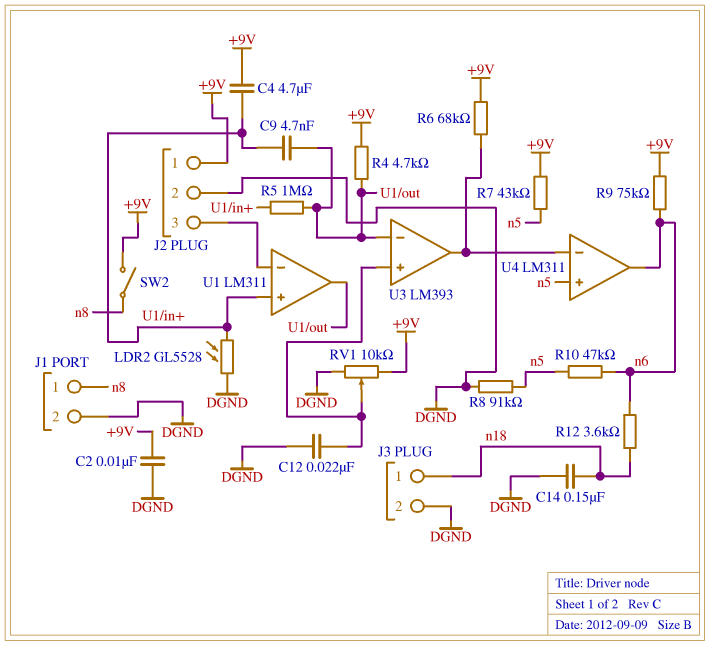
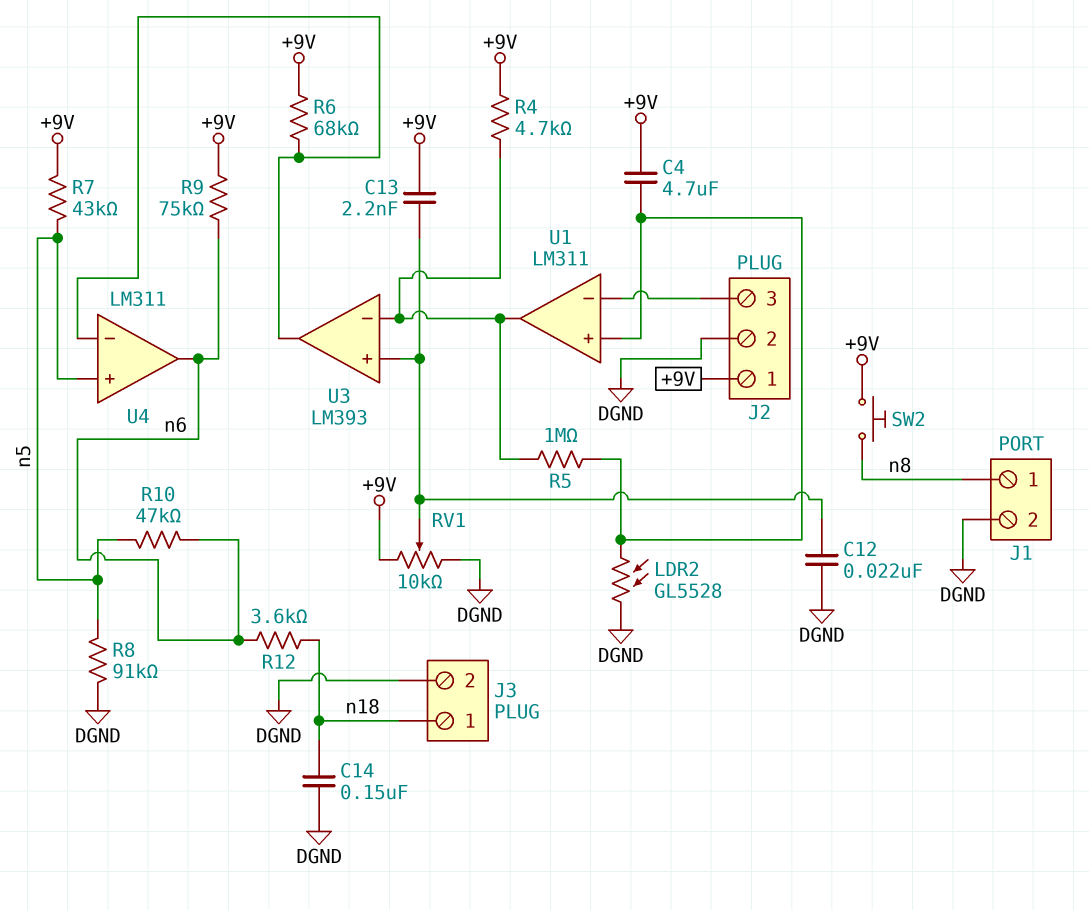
C2: 10nF (+9V, DGND) -> none
C9: 4.7nF (U1/in+, U1/out) -> none
C13: none -> 2.2nF (+9V, U3/in+)
SW2: switch (+9V, n8) -> button (+9V, n8)

